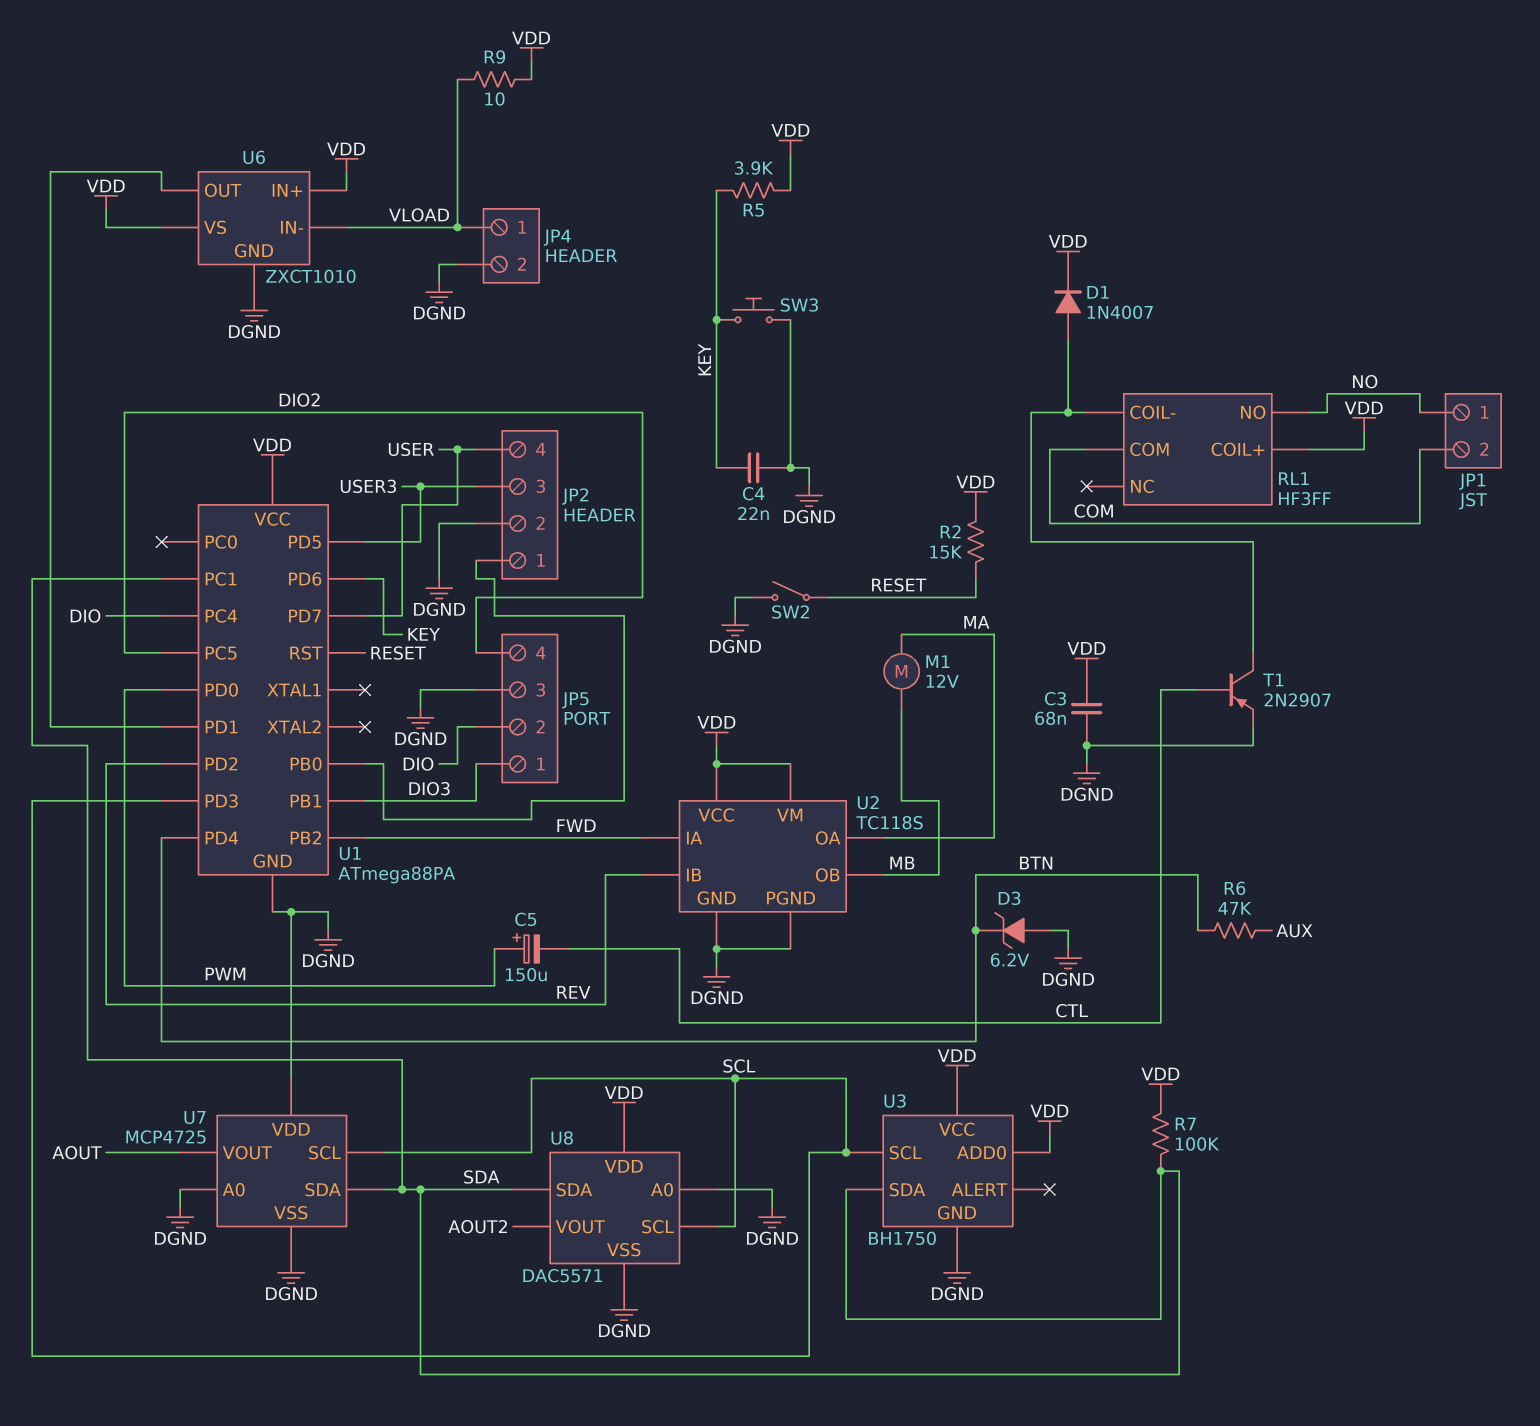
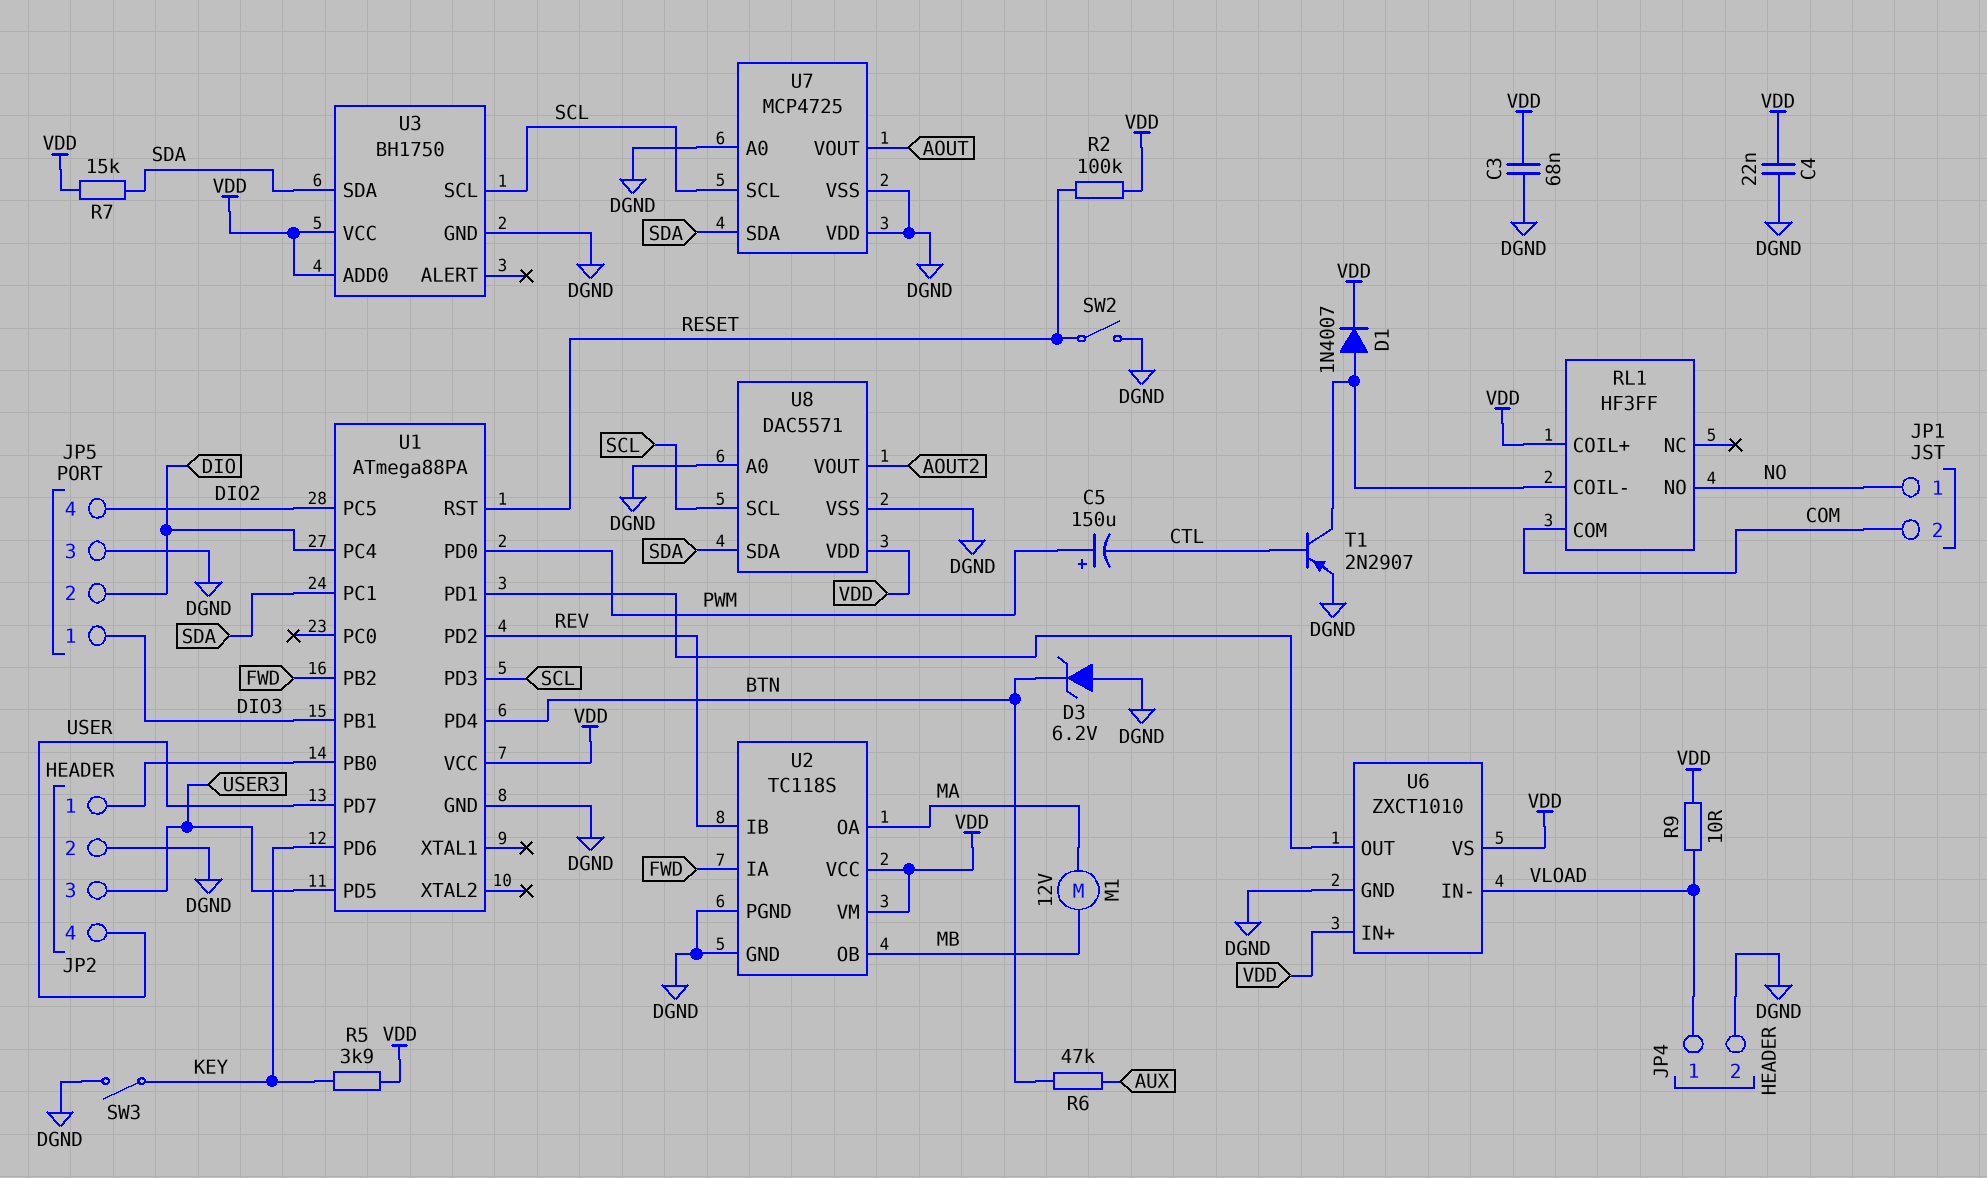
C4: 22nF (DGND, KEY) -> 22nF (DGND, VDD)
R2: 15k (RESET, VDD) -> 100k (RESET, VDD)
R7: 100k (SDA, VDD) -> 15k (SDA, VDD)
SW3: button (DGND, KEY) -> switch (DGND, KEY)

